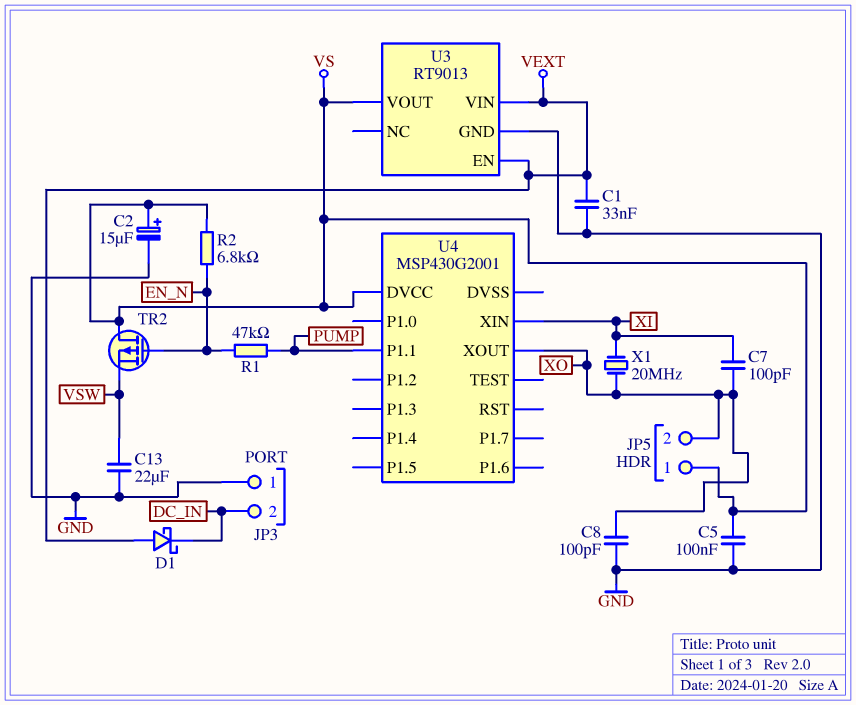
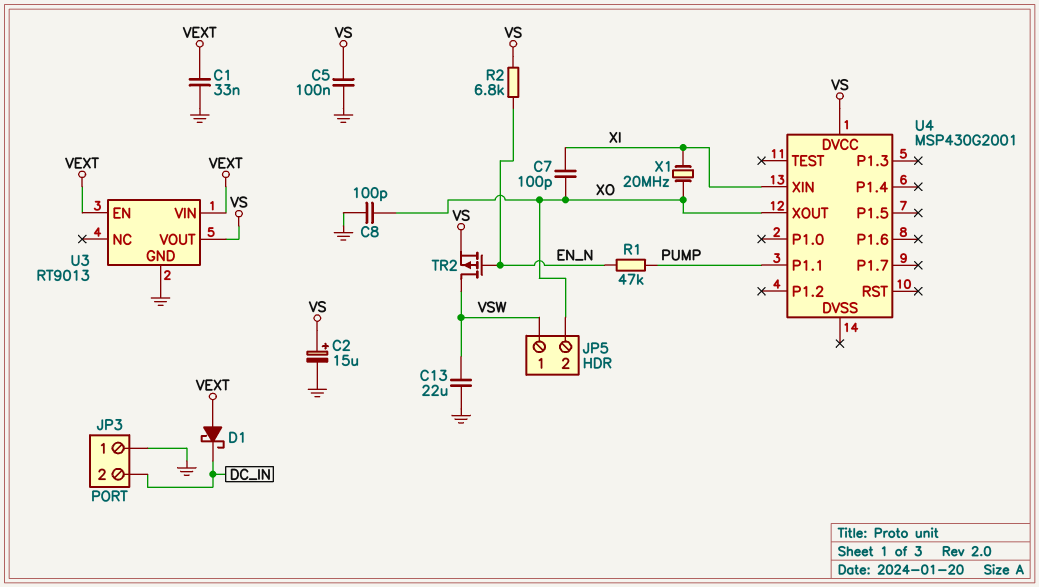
JP5 pin 1: VS -> VSW
TR2: PMOS (G EN_N, D VS, S VSW) -> PMOS (G EN_N, D VSW, S VS)

